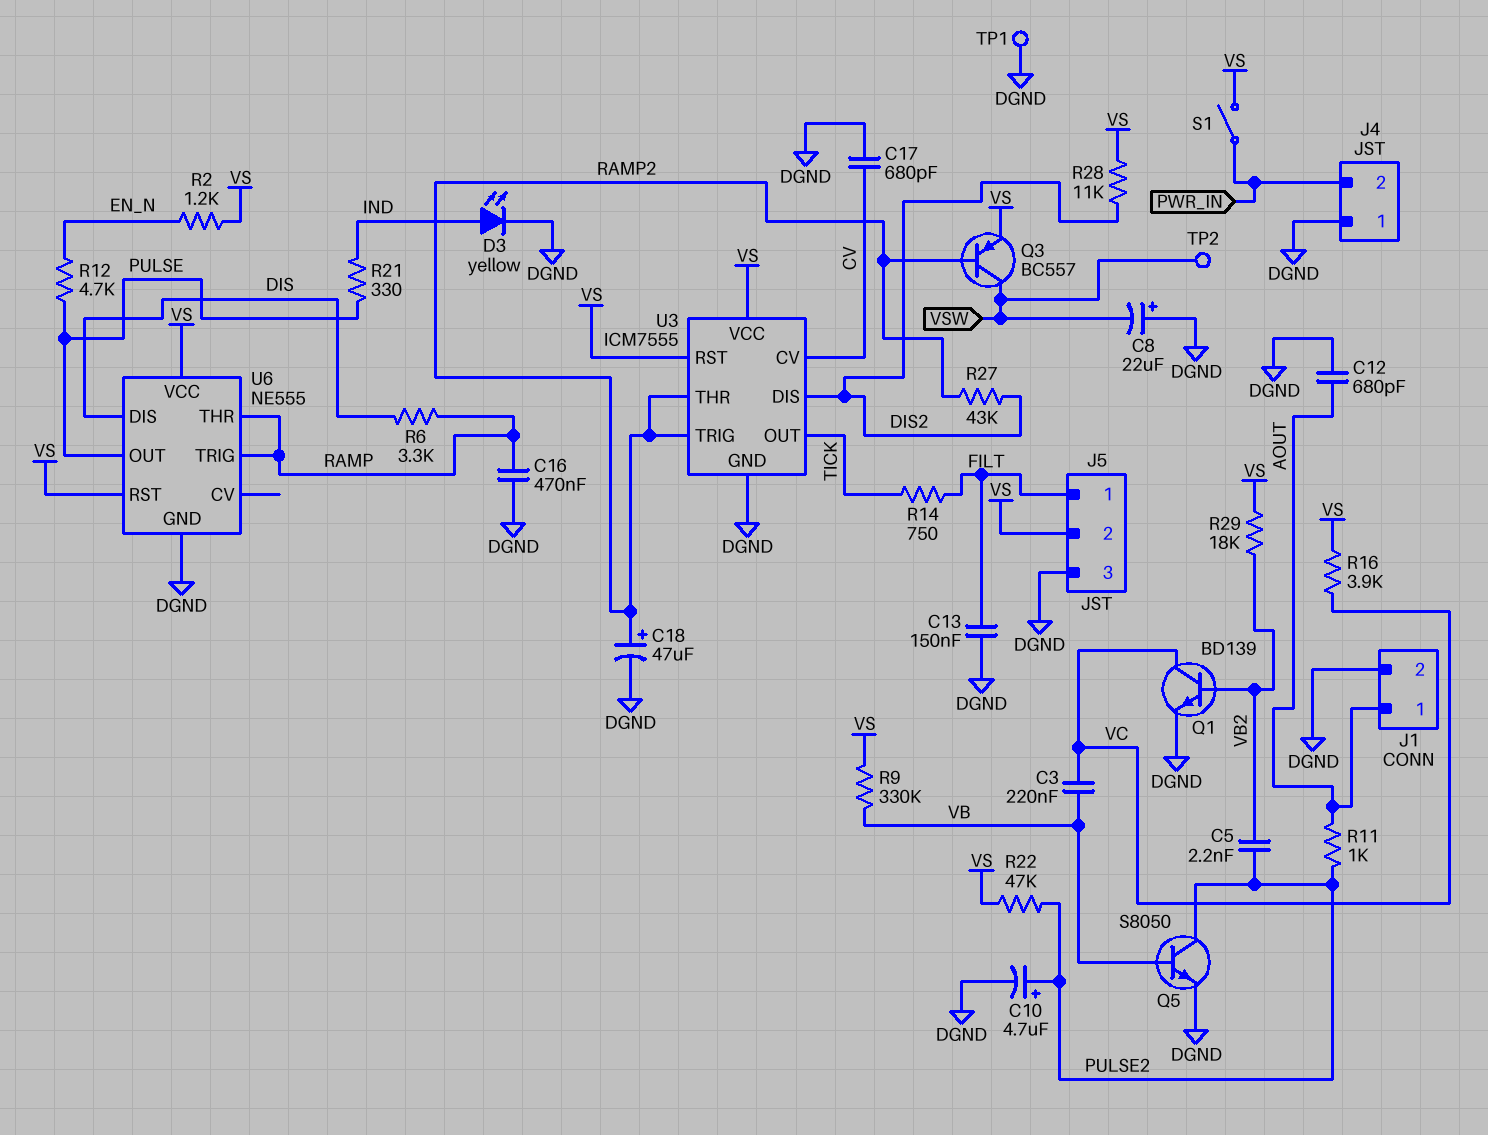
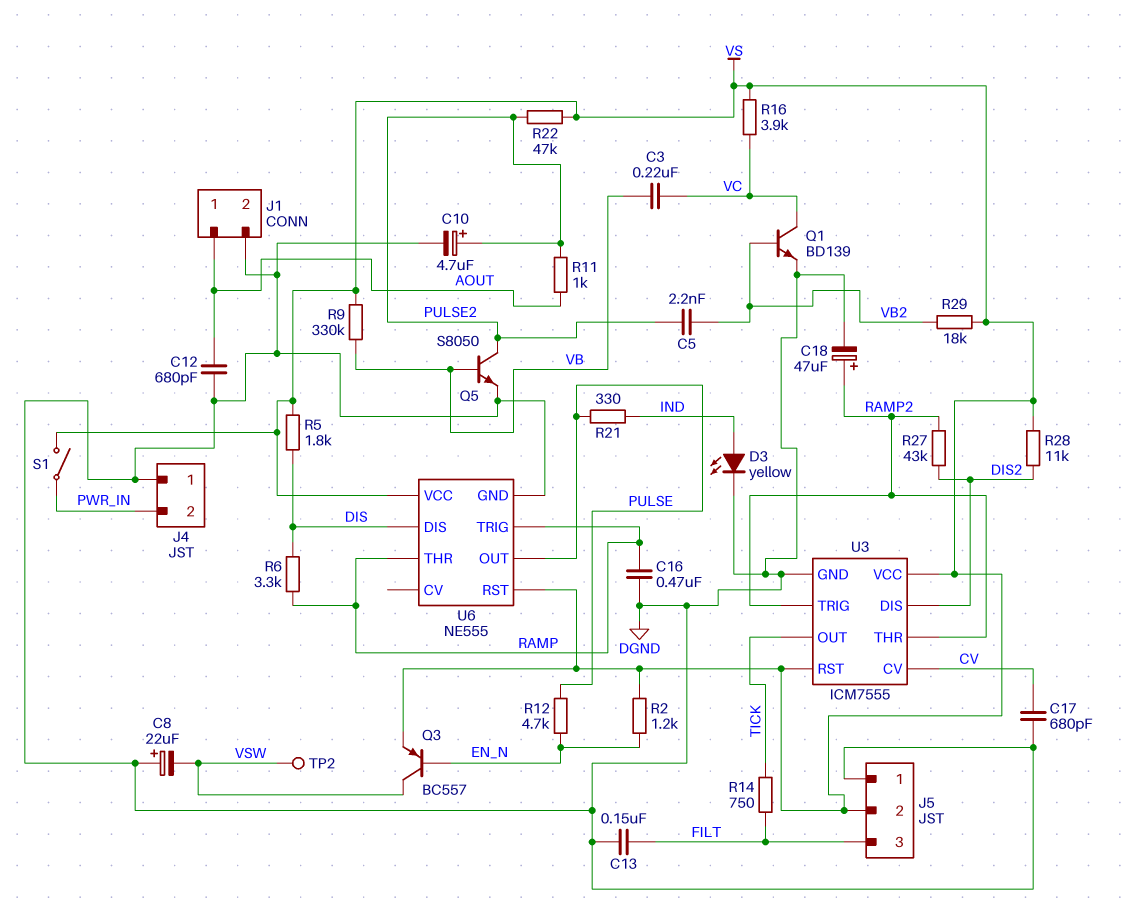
J5 pin 1: FILT -> DGND
J5 pin 3: DGND -> FILT
Q3: PNP BC557 (B RAMP2, C VSW, E VS) -> PNP BC557 (B EN_N, C VSW, E VS)
R5: none -> 1.8k (DIS, VS)
TP1: test point (DGND) -> none

